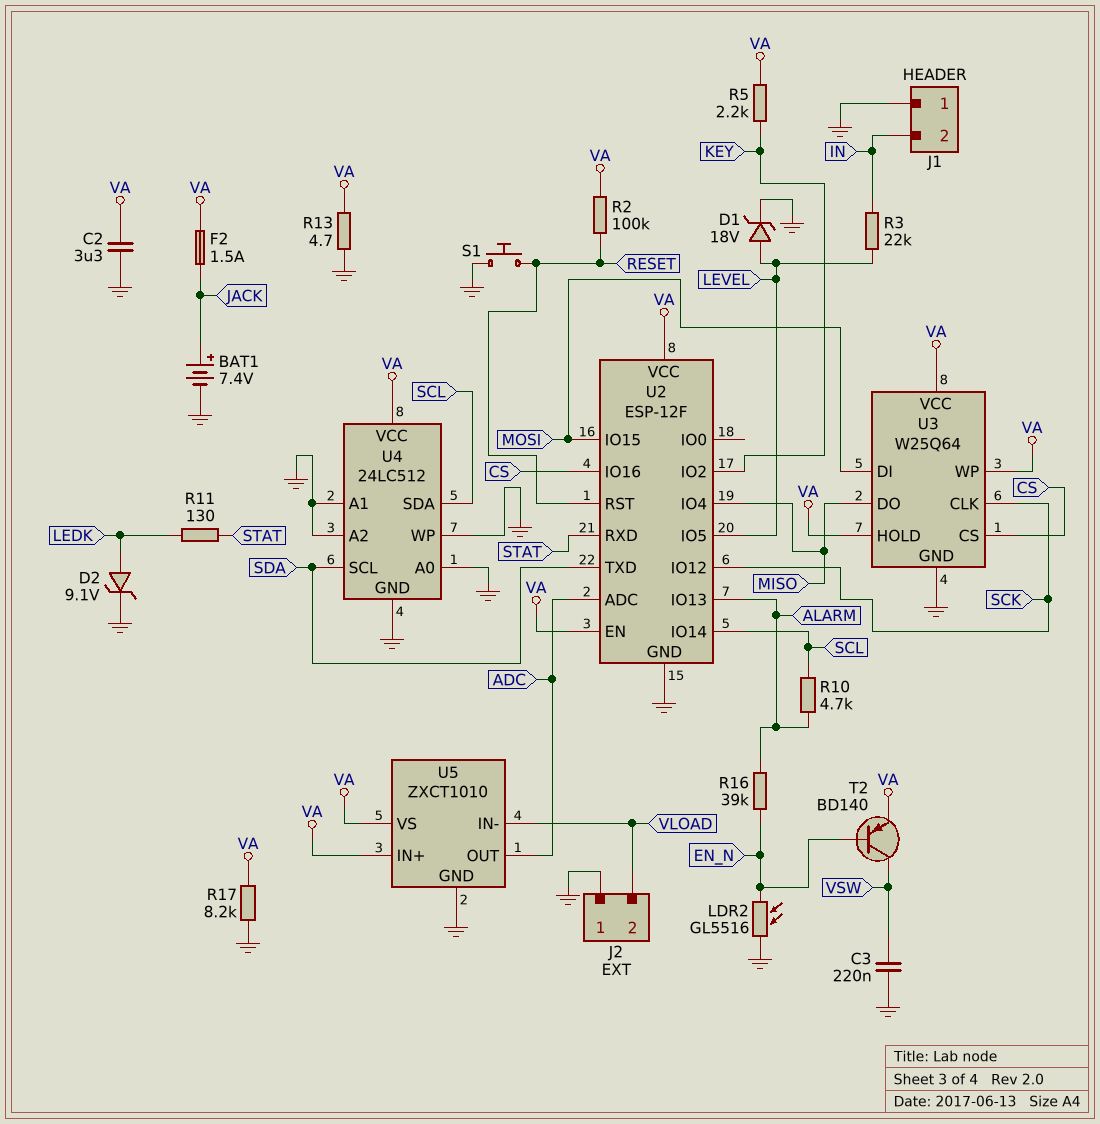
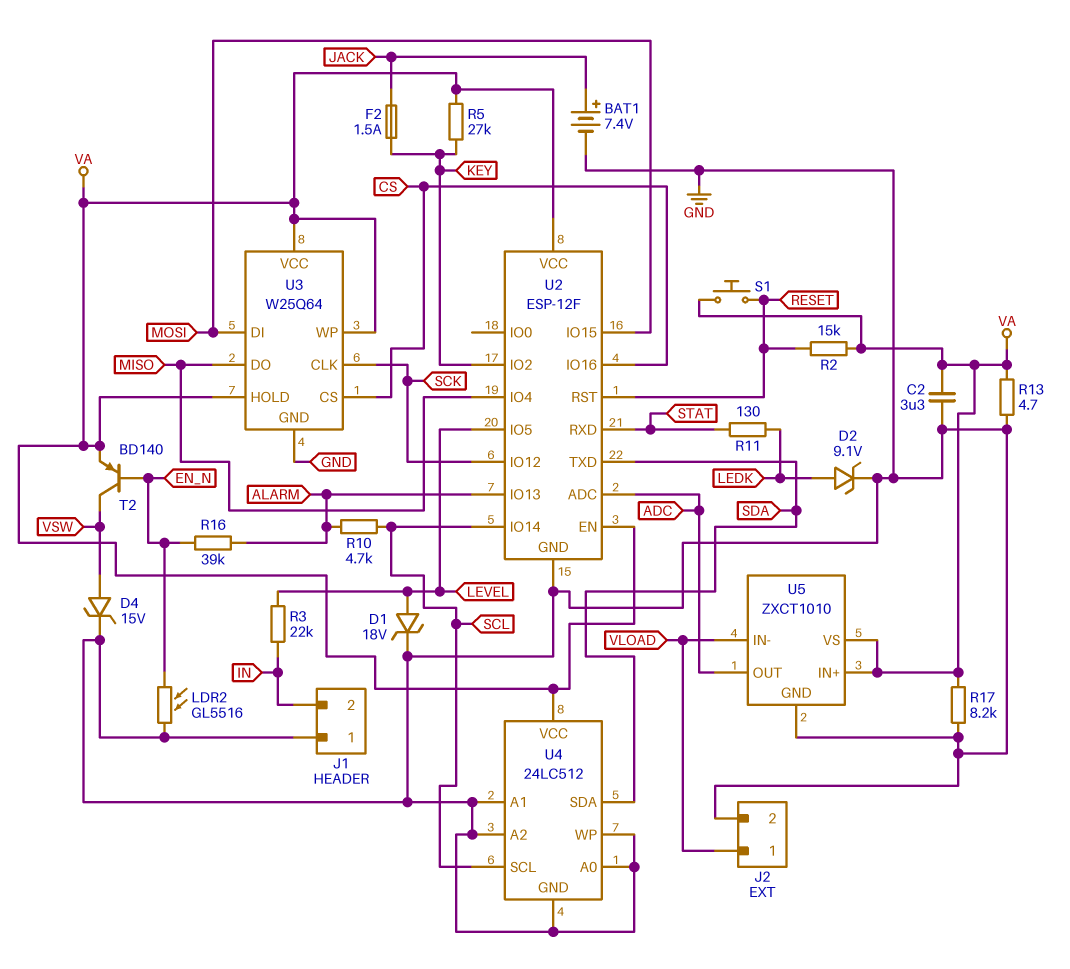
C3: 220nF (GND, VSW) -> none
D4: none -> zener 15V (A VSW, K GND)
F2: 1.5A (JACK, VA) -> 1.5A (JACK, KEY)
J2 pin 1: GND -> VLOAD
J2 pin 2: VLOAD -> GND
R2: 100k (RESET, VA) -> 15k (RESET, VA)
R5: 2.2k (KEY, VA) -> 27k (KEY, VA)
S1: button (GND, RESET) -> button (RESET, VA)
U4 pin SCL: SDA -> SCL
U4 pin SDA: SCL -> SDA

